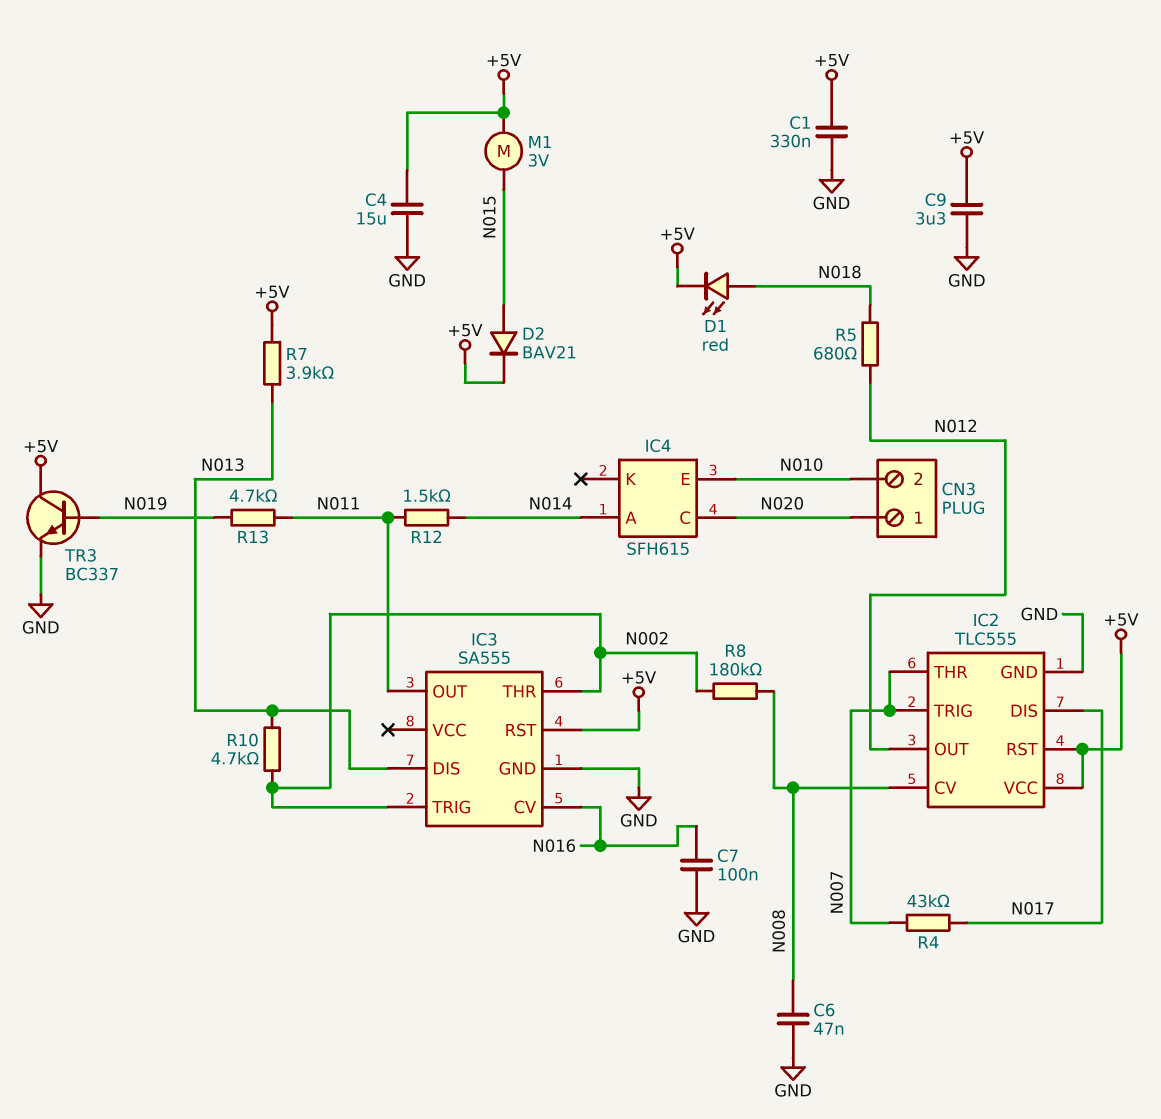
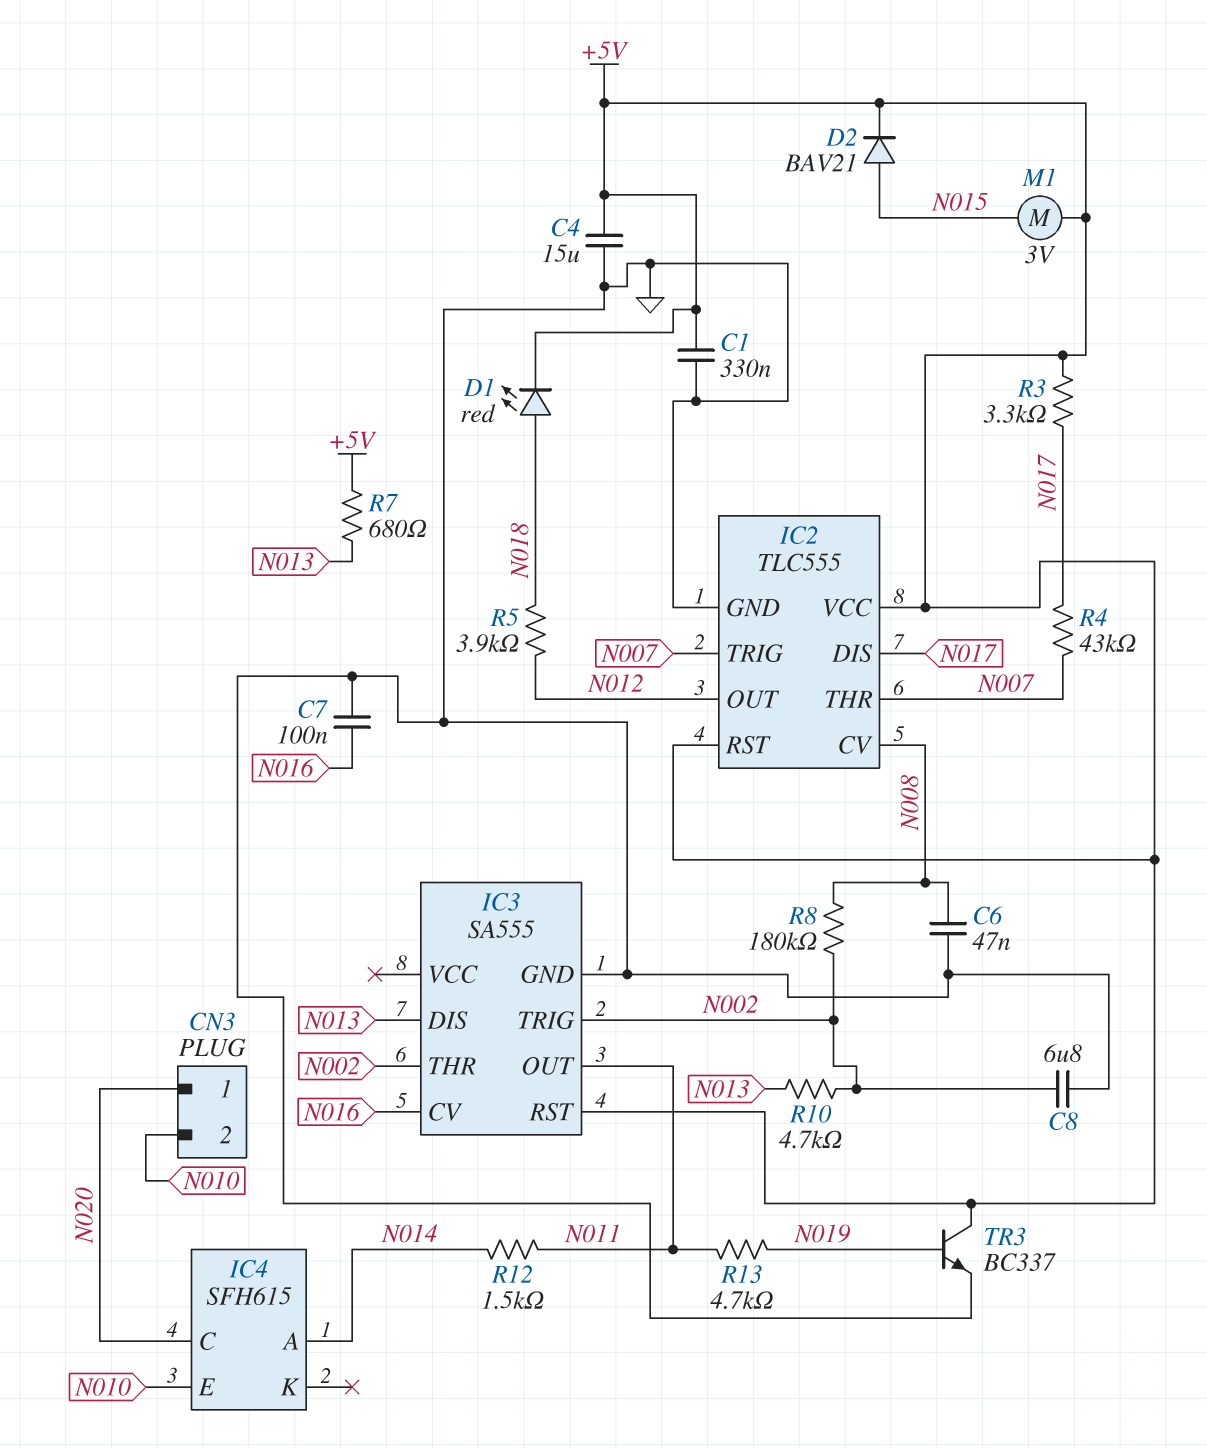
C8: none -> 6.8uF (GND, N002)
C9: 3.3uF (+5V, GND) -> none
R3: none -> 3.3k (+5V, N017)
R5: 680 (N012, N018) -> 3.9k (N012, N018)
R7: 3.9k (+5V, N013) -> 680 (+5V, N013)

